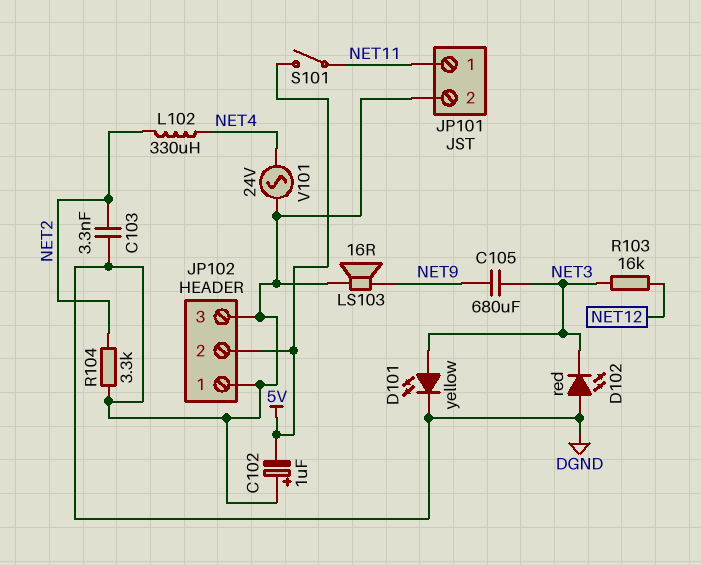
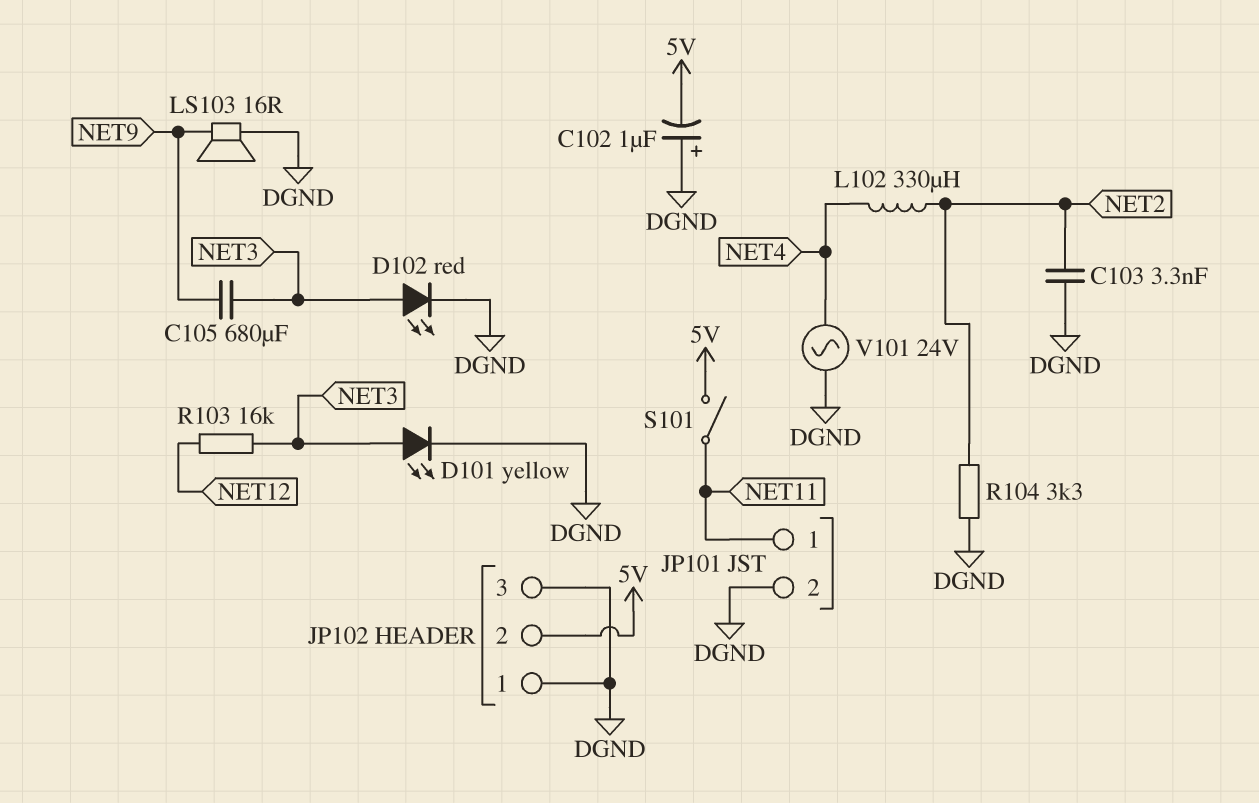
D102: LED red (A DGND, K NET3) -> LED red (A NET3, K DGND)

